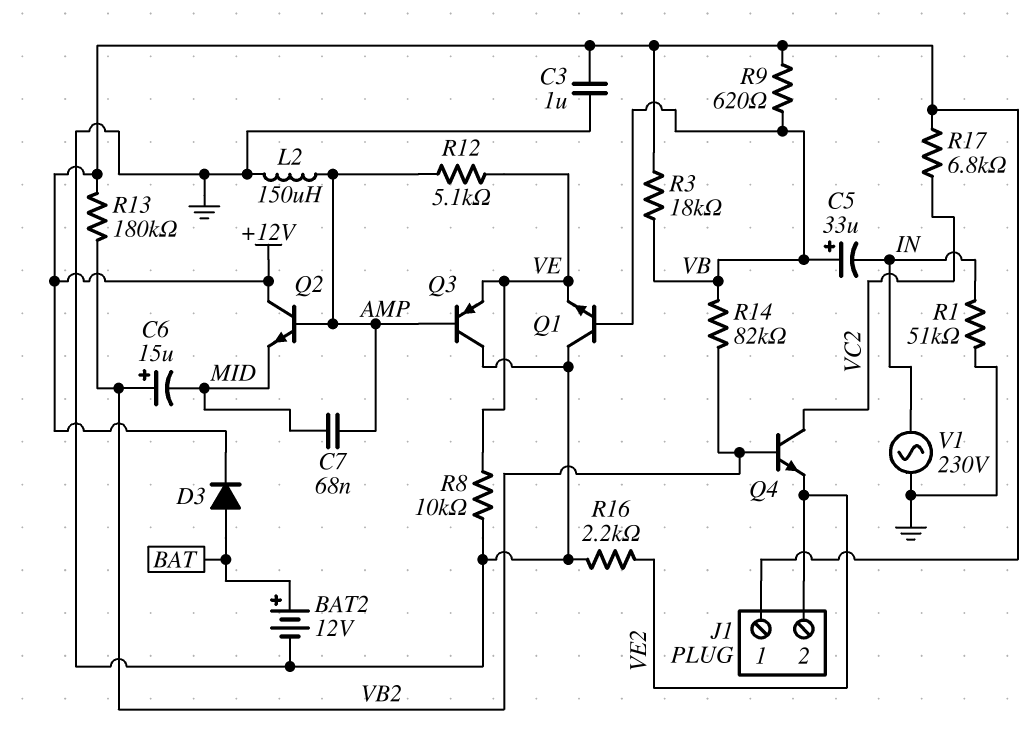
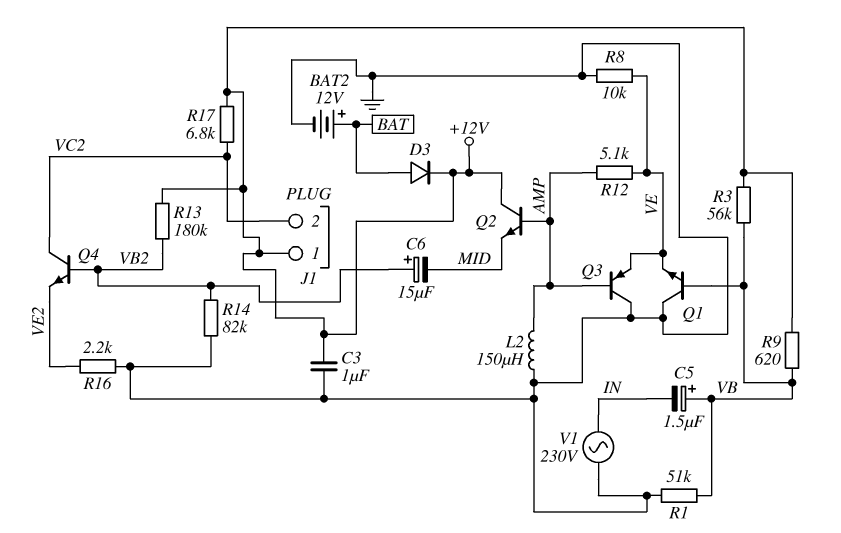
C5: 33uF (plus VB, minus IN) -> 1.5uF (plus VB, minus IN)
C7: 68nF (AMP, MID) -> none
J1 pin 2: VE2 -> VC2
R1: 51k (GND, IN) -> 51k (GND, VB)
R3: 18k (+12V, VB) -> 56k (+12V, VB)
R14: 82k (VB, VB2) -> 82k (GND, VB2)

